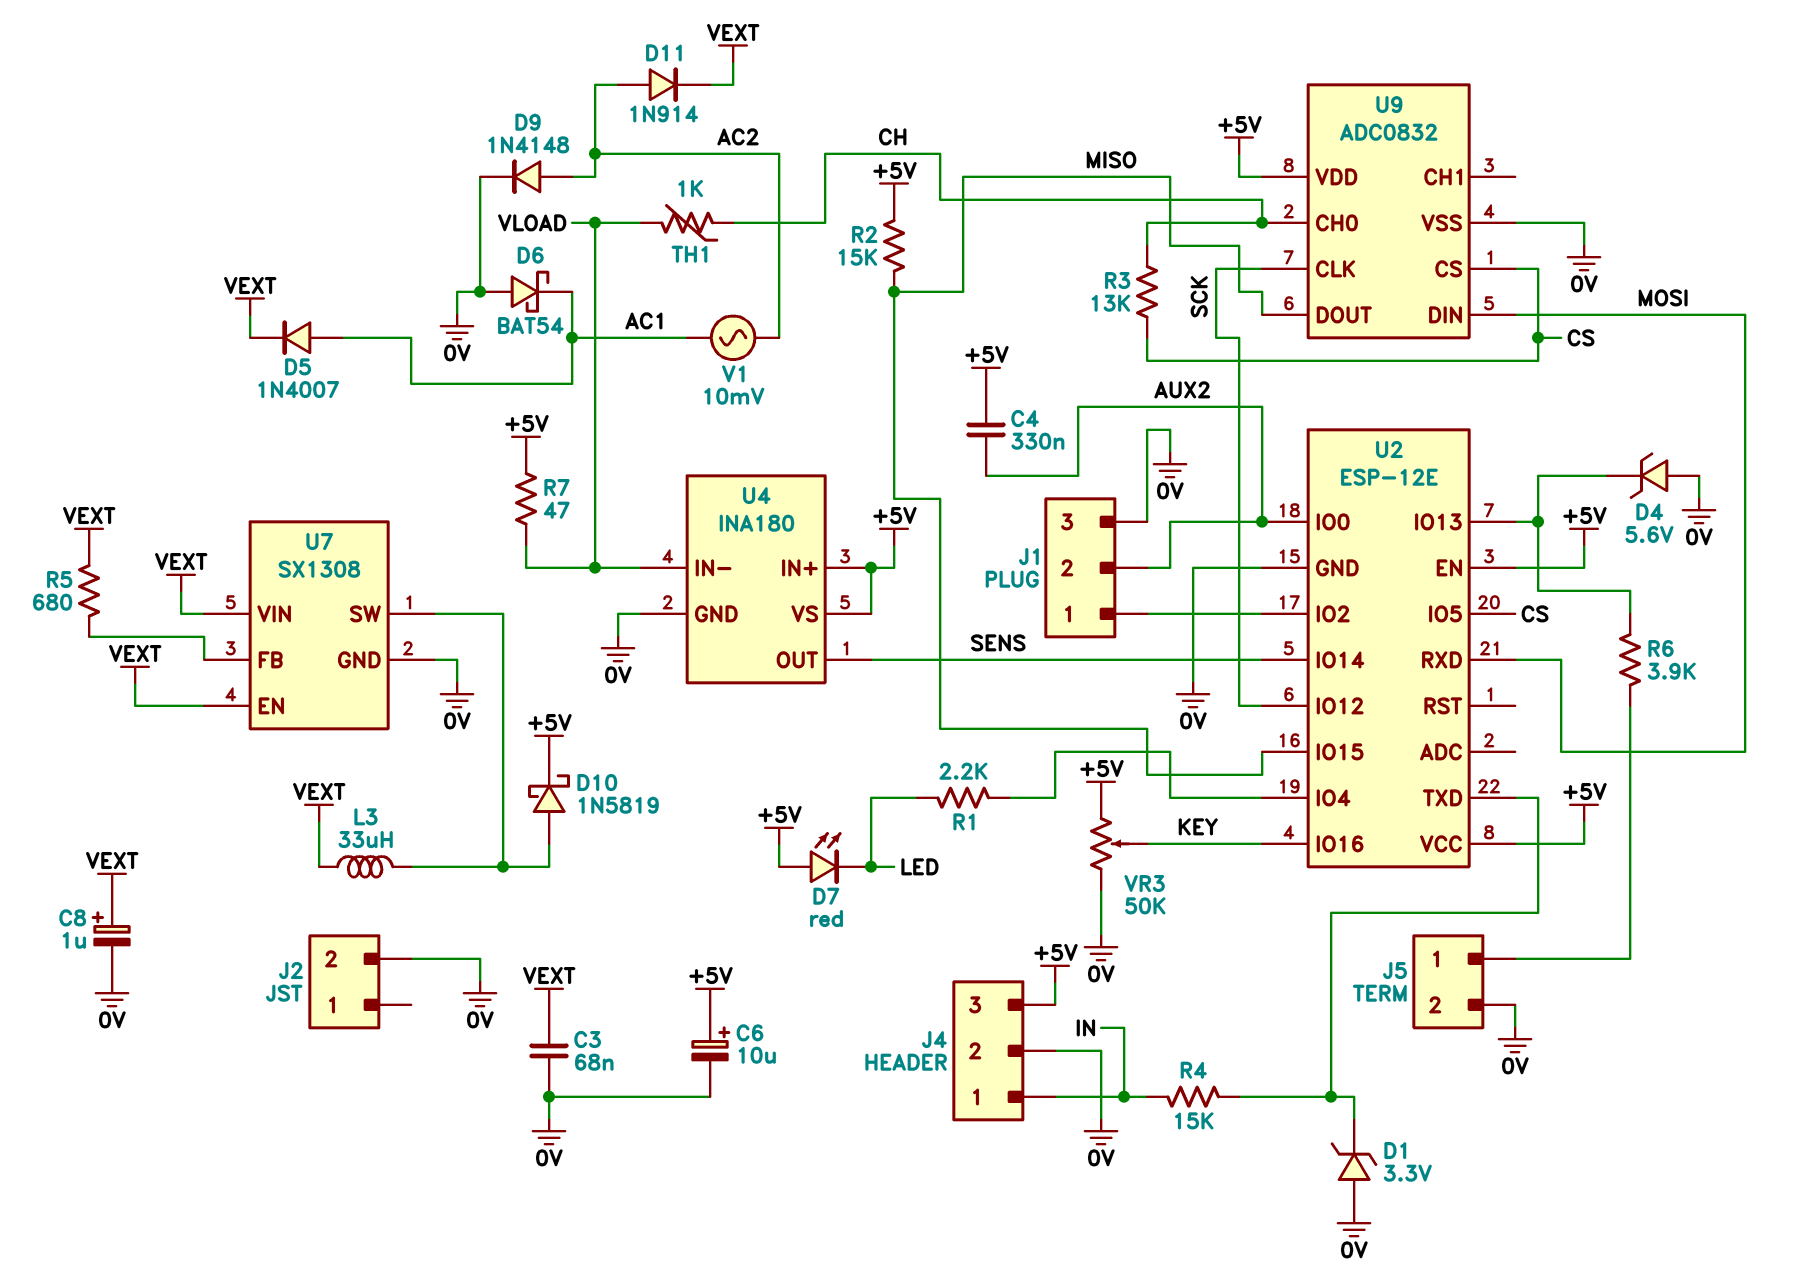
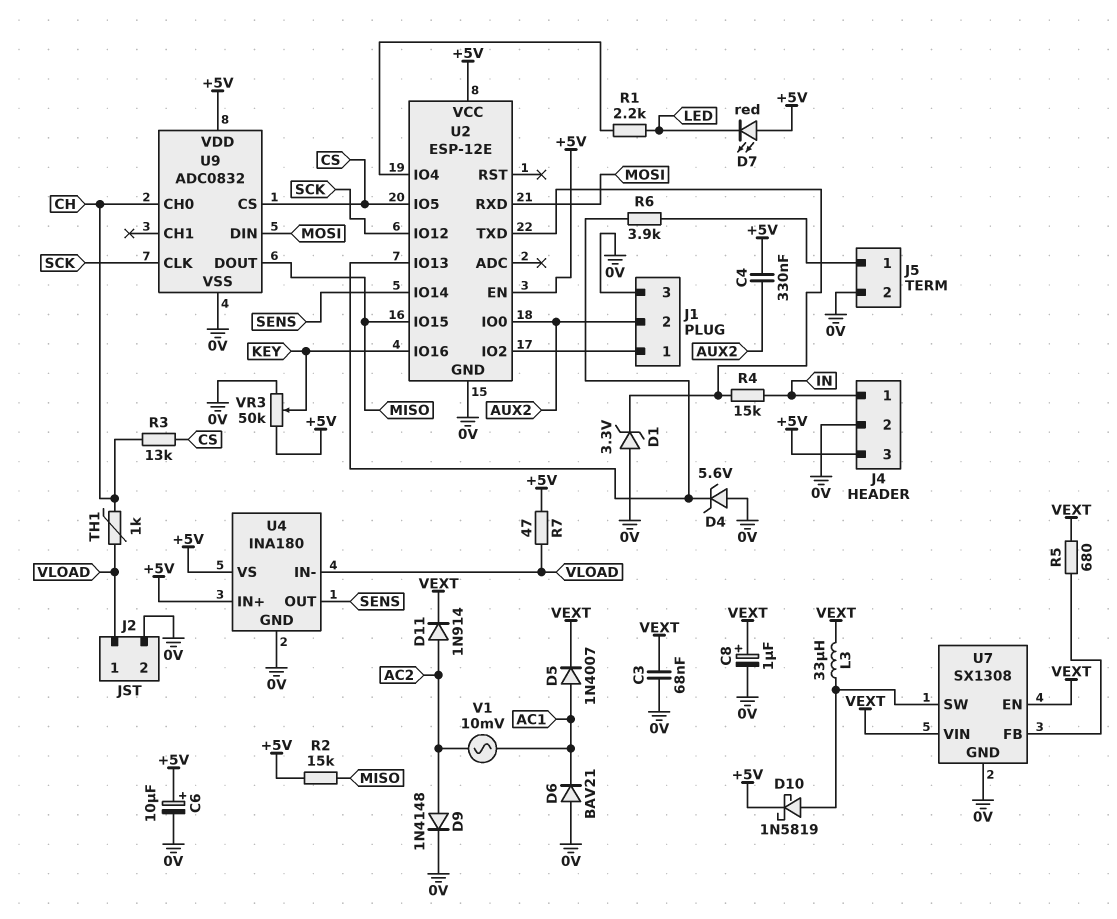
D6: schottky BAT54 (A 0V, K AC1) -> diode BAV21 (A 0V, K AC1)
J2 pin 1: none -> VLOAD

